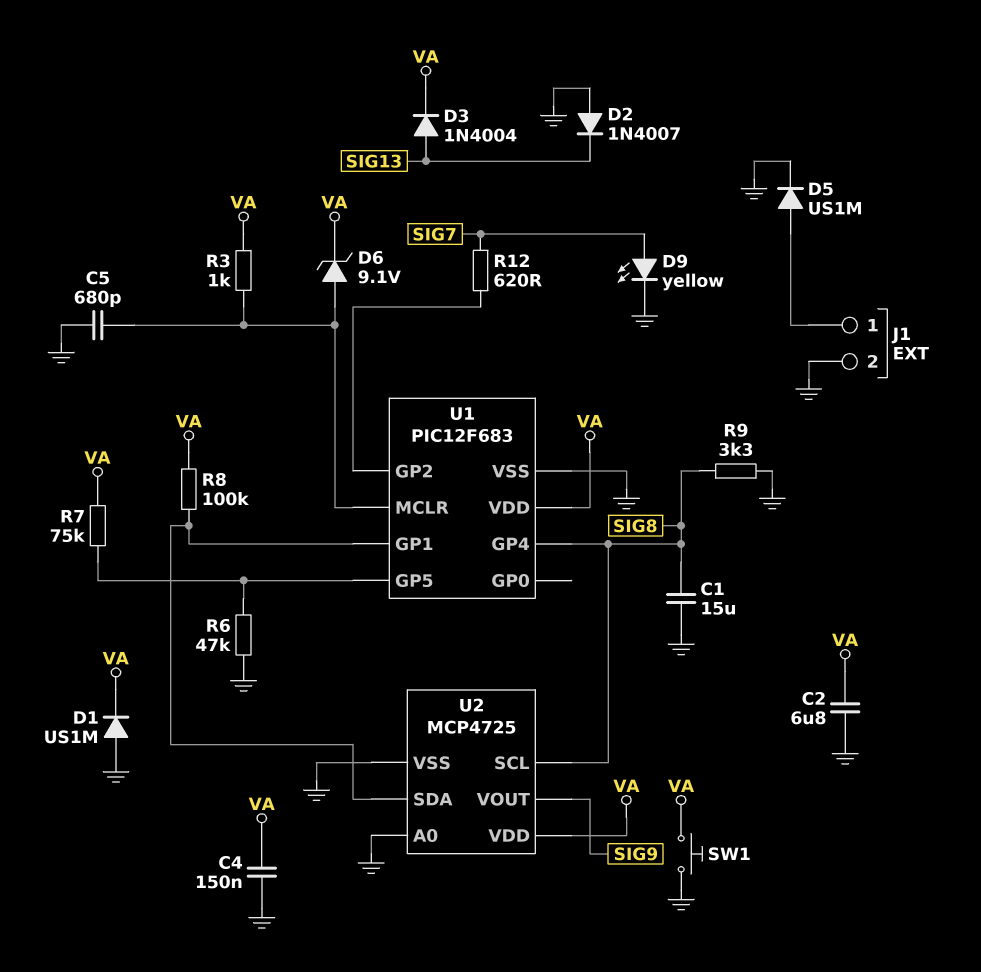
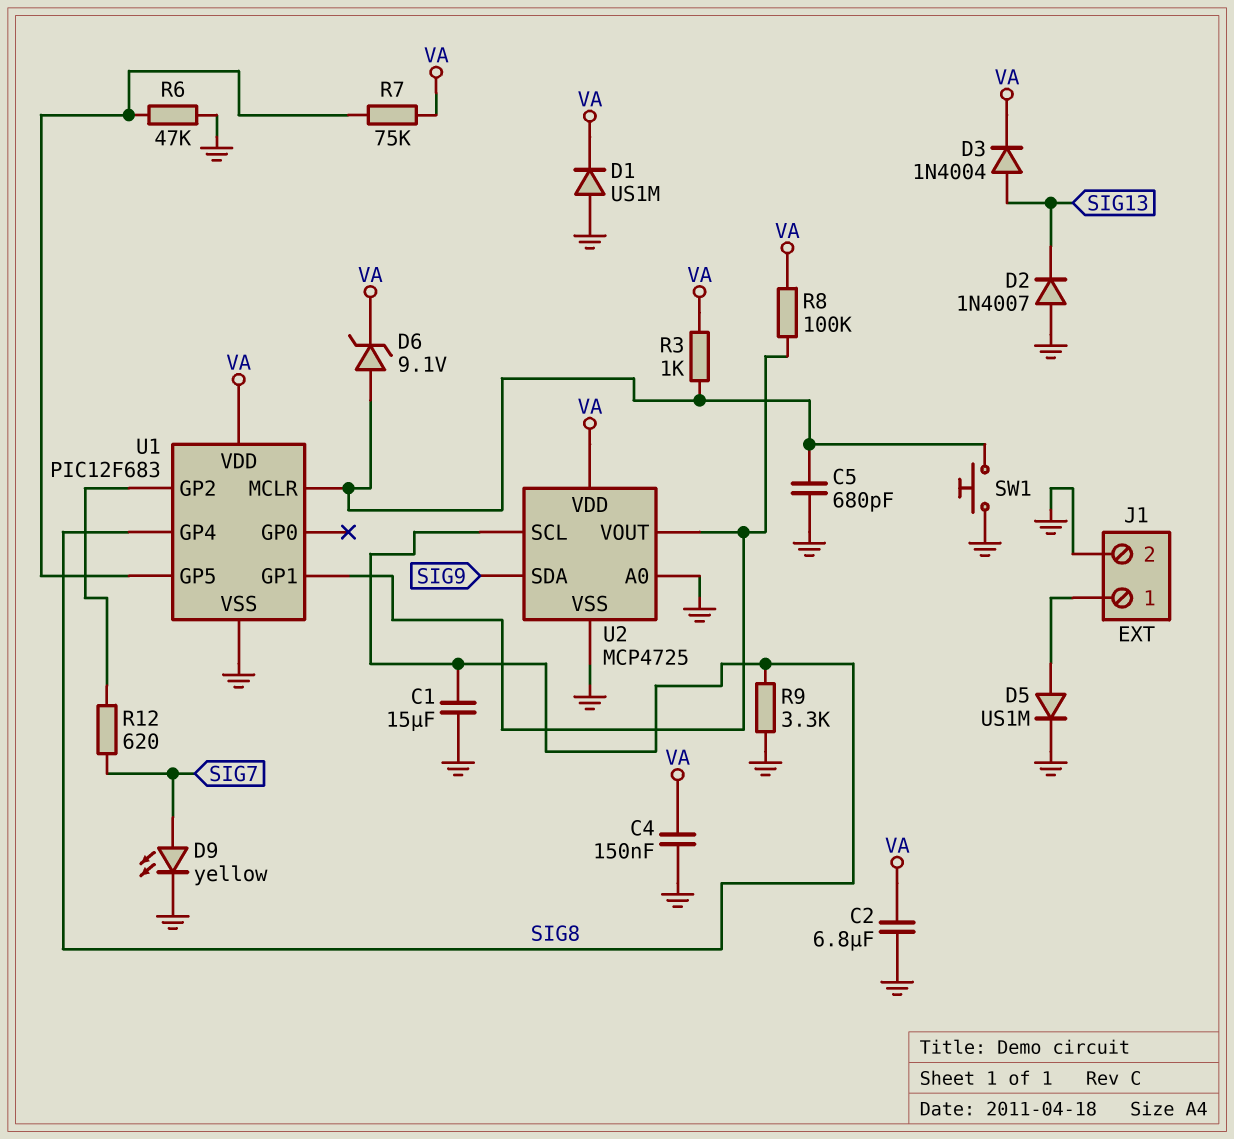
SW1: button (GND, VA) -> button (GND, U1/MCLR)
U2 pin SDA: U1/GP1 -> SIG9
U2 pin VOUT: SIG9 -> U1/GP1

